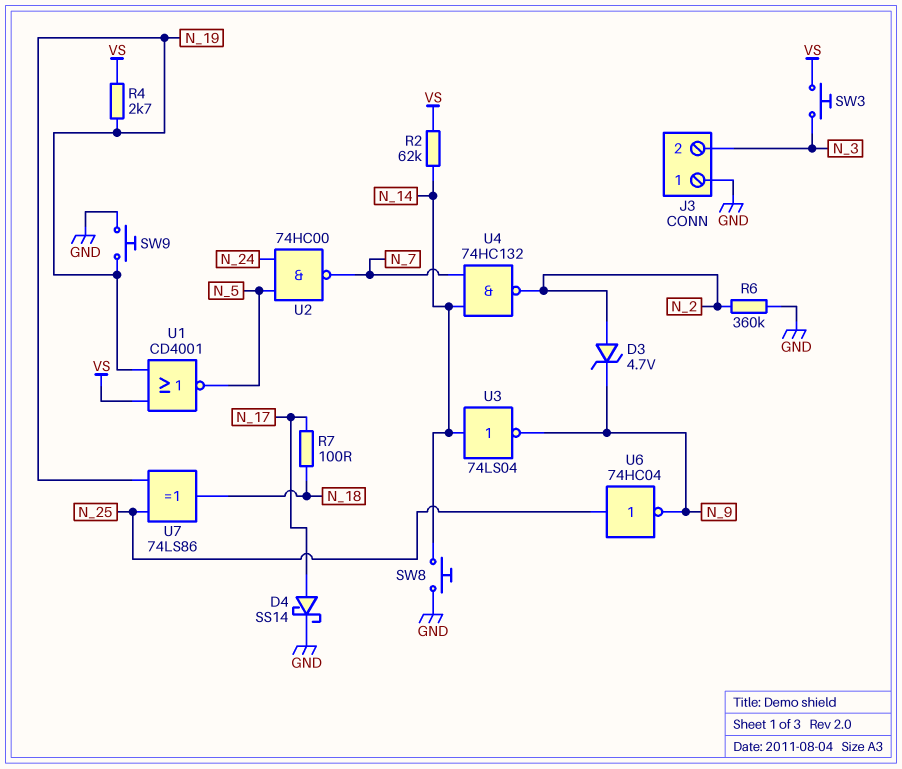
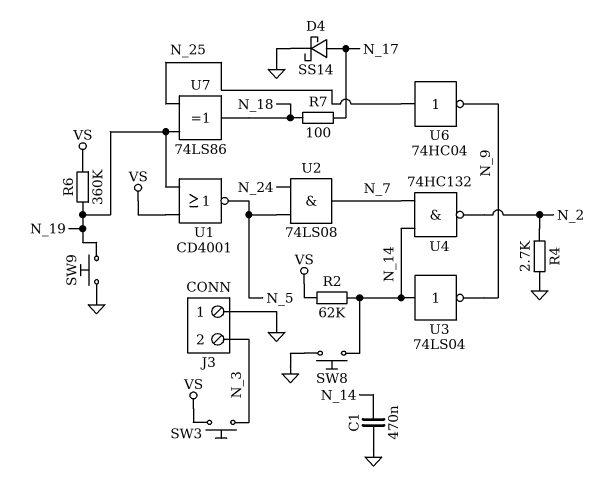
C1: none -> 470nF (GND, N_14)
D3: zener 4.7V (A N_2, K N_9) -> none
R4: 2.7k (N_19, VS) -> 2.7k (GND, N_2)
R6: 360k (GND, N_2) -> 360k (N_19, VS)
U2: NAND 74HC00 (in N_5, in N_24, out N_7) -> AND 74LS08 (in N_5, in N_24, out N_7)

